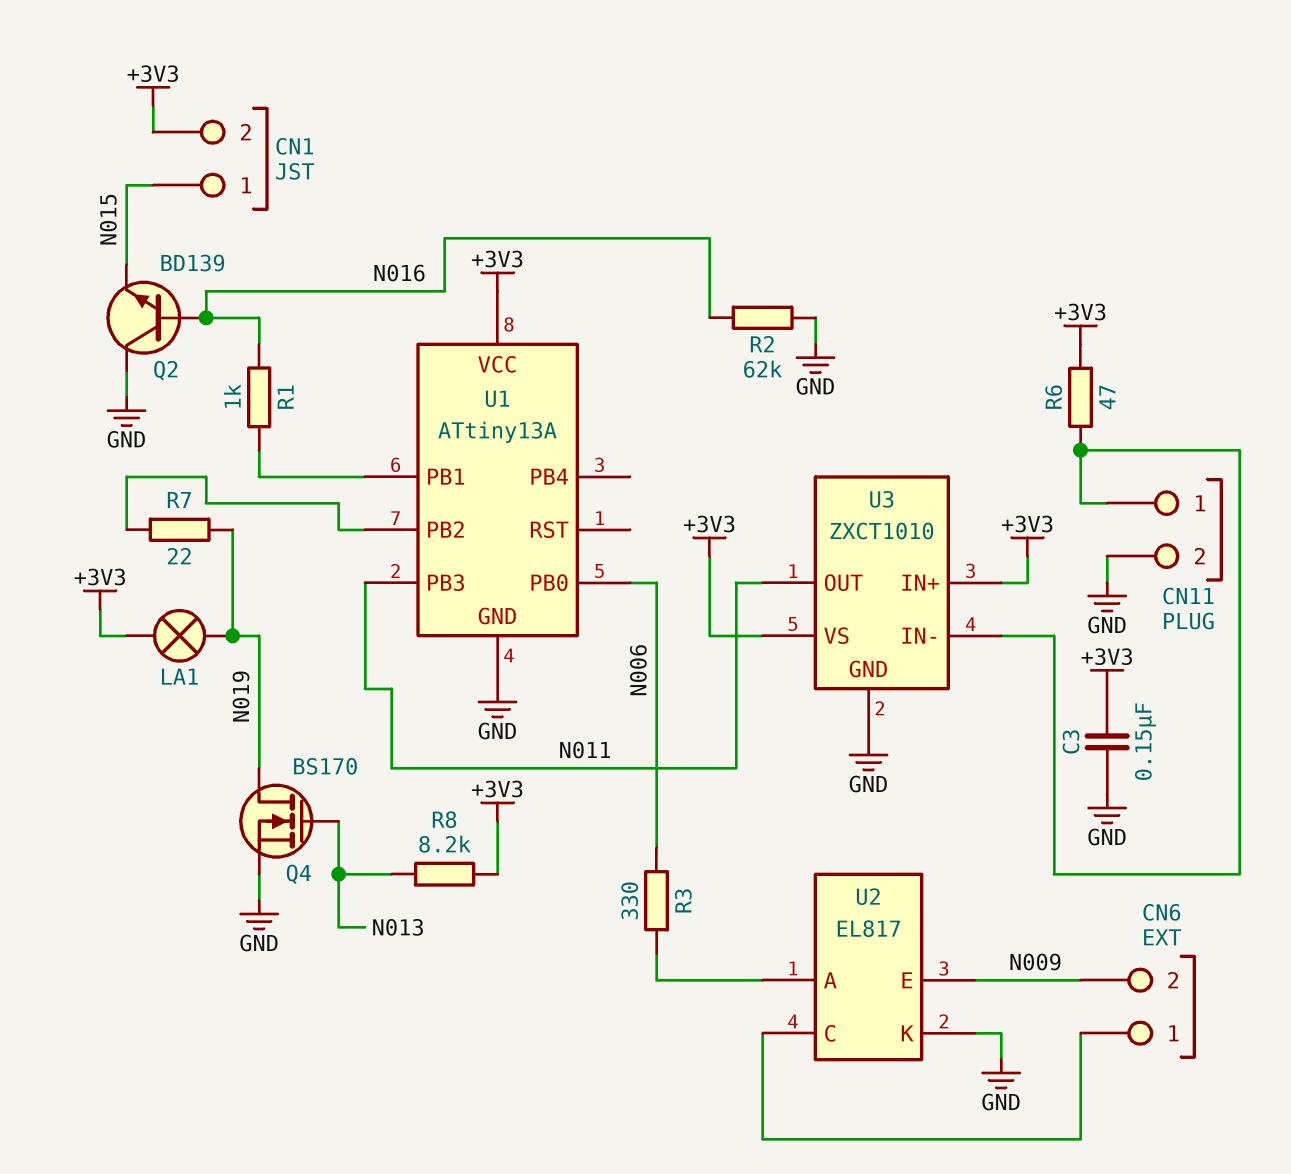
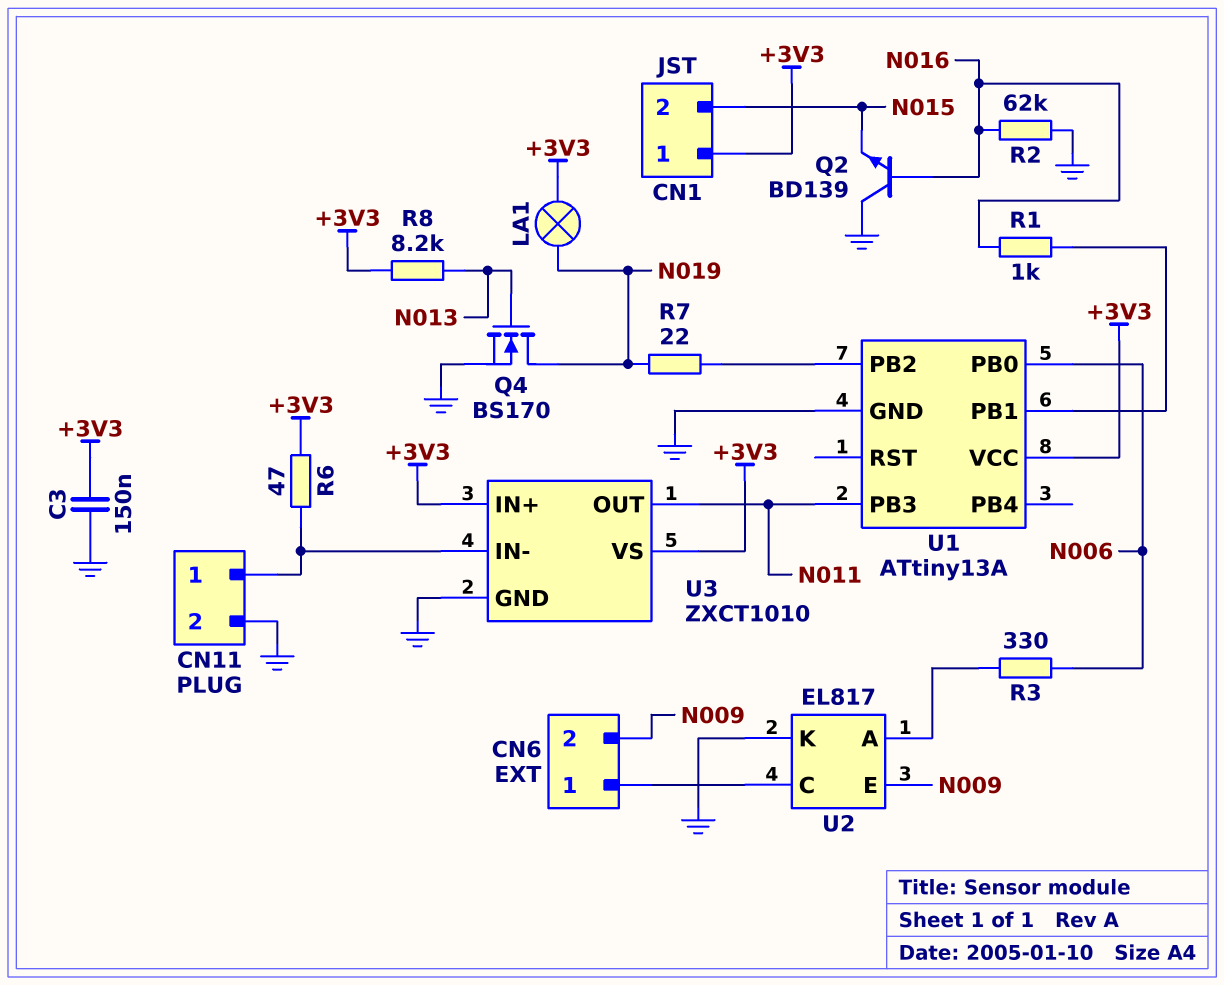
CN1 pin 1: N015 -> +3V3
CN1 pin 2: +3V3 -> N015

